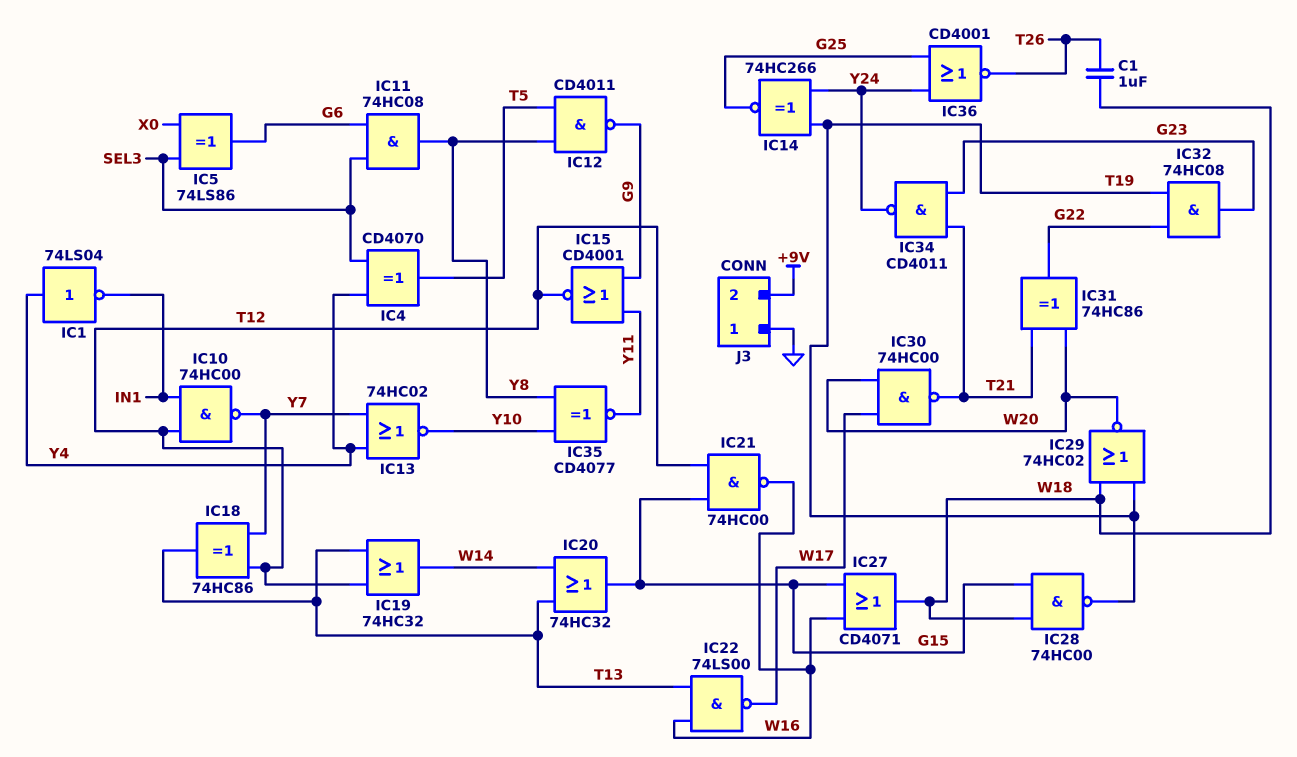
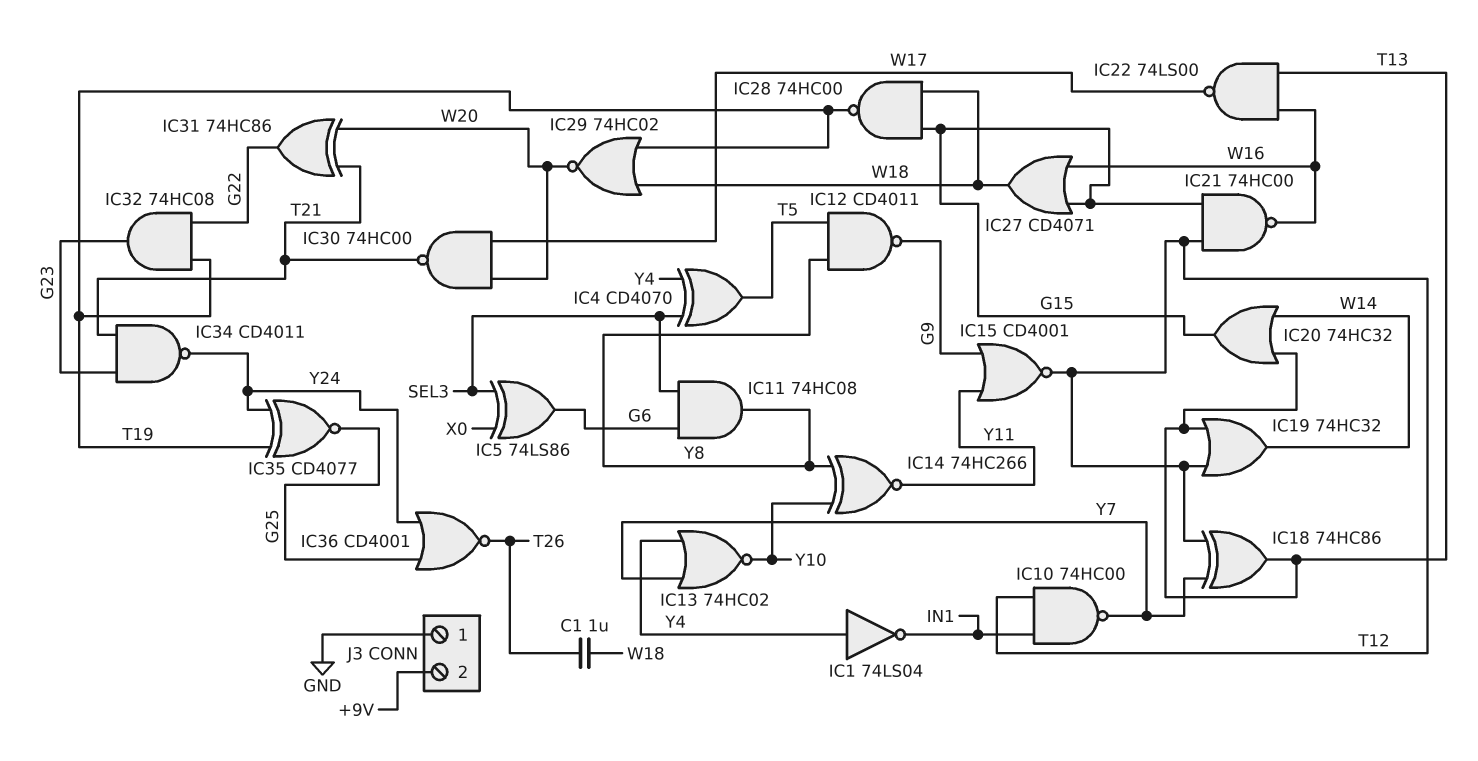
IC14: XNOR 74HC266 (in T19, in Y24, out G25) -> XNOR 74HC266 (in Y8, in Y10, out Y11)
IC35: XNOR CD4077 (in Y8, in Y10, out Y11) -> XNOR CD4077 (in T19, in Y24, out G25)

